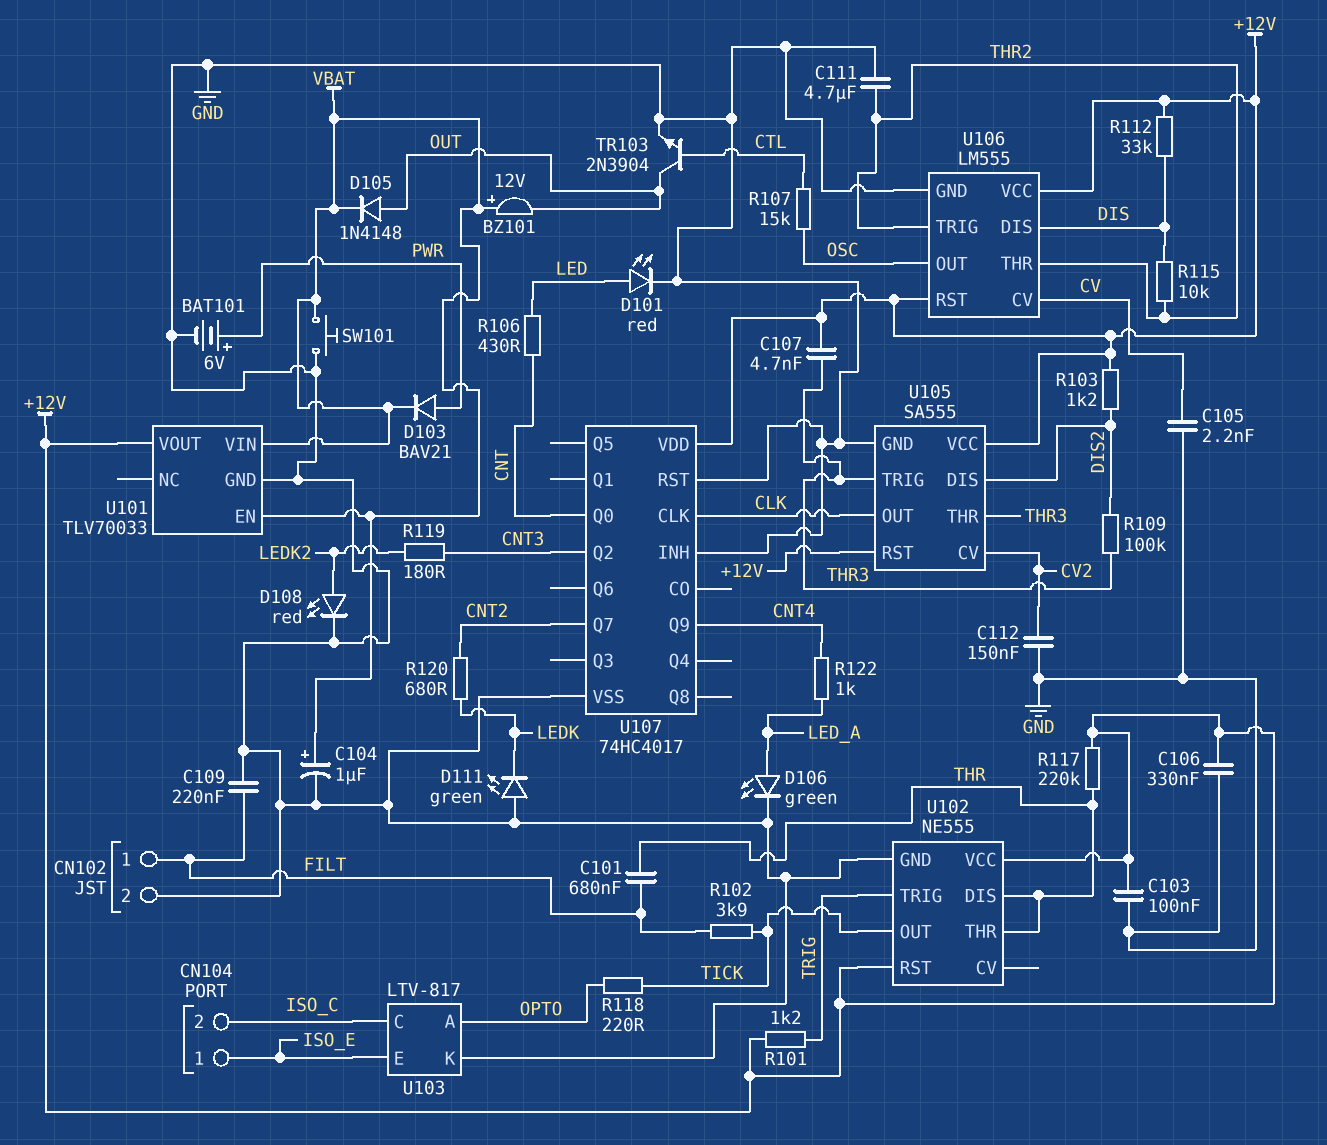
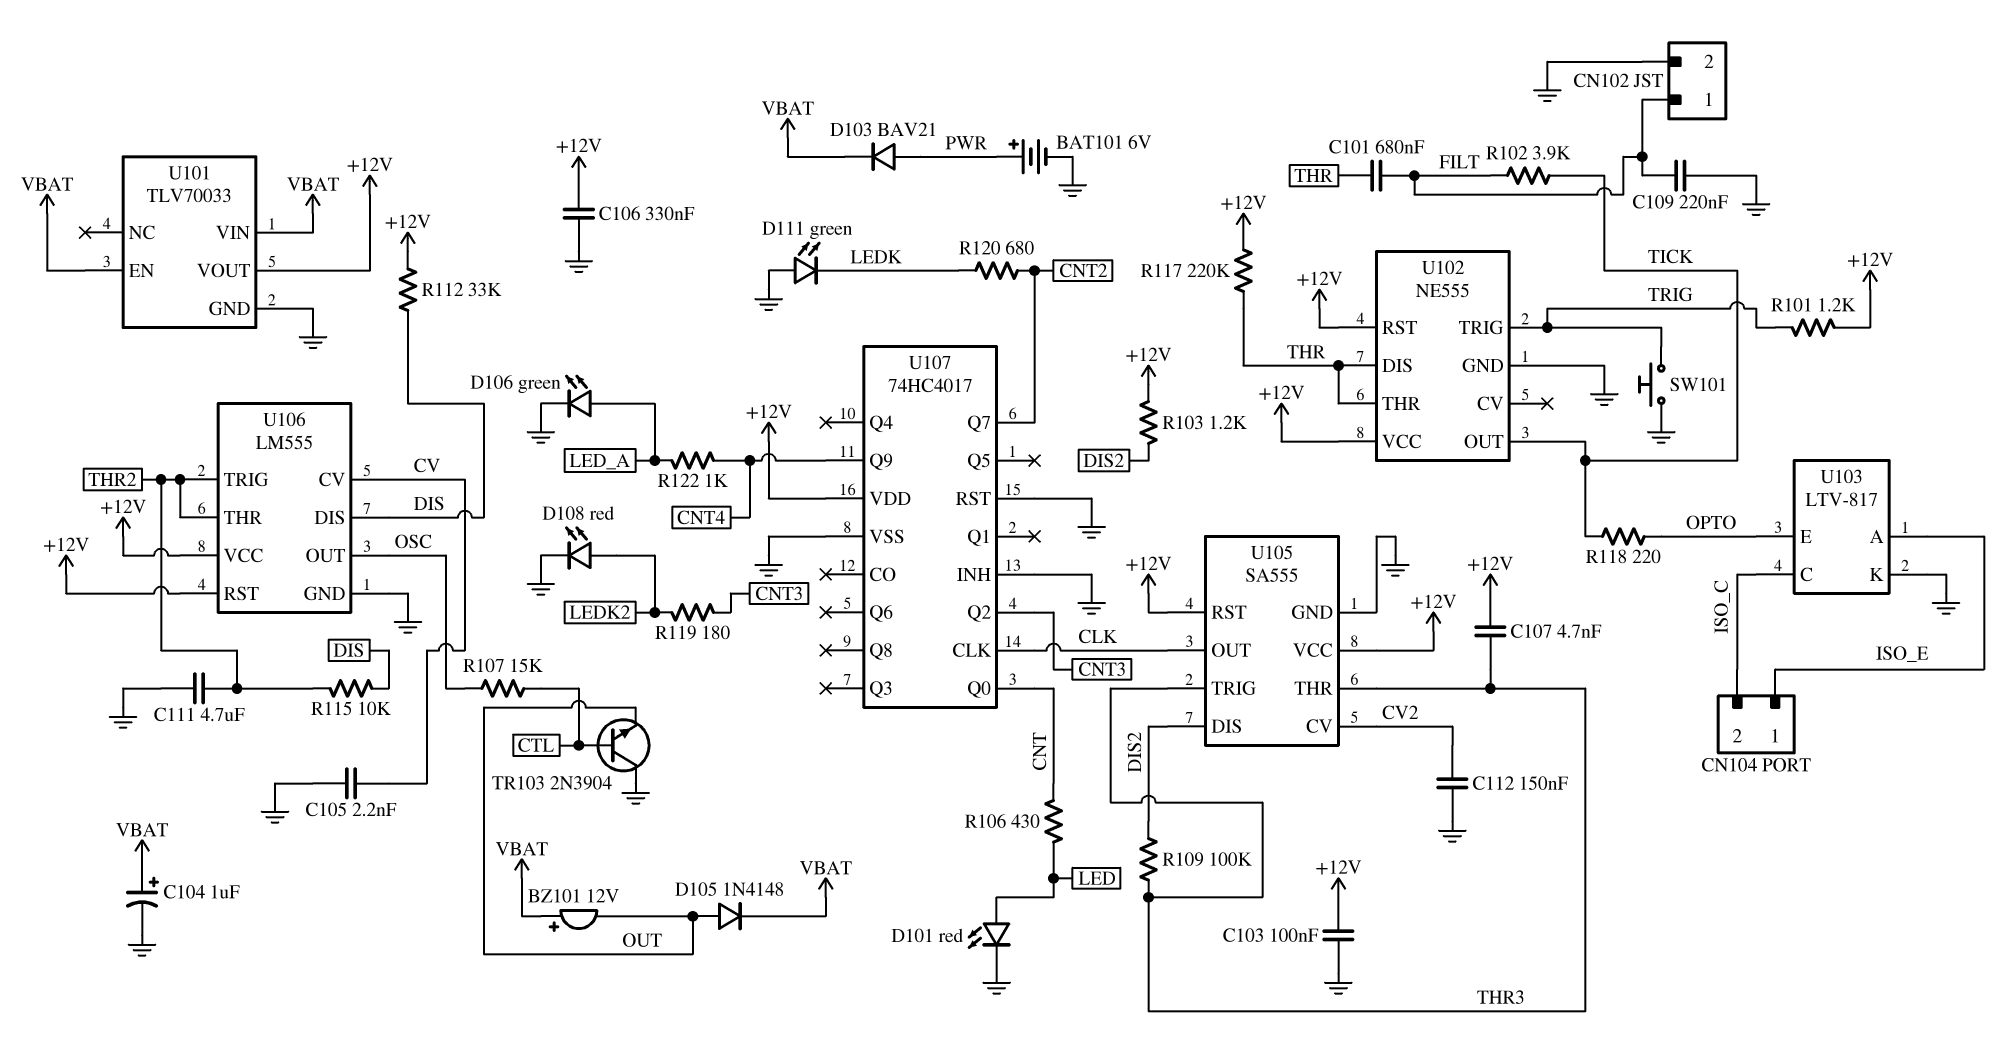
SW101: button (GND, VBAT) -> button (GND, TRIG)
TR103: NPN 2N3904 (B CTL, C OUT, E GND) -> NPN 2N3904 (B CTL, C GND, E OUT)
U103 pin A: OPTO -> ISO_E
U103 pin E: ISO_E -> OPTO

